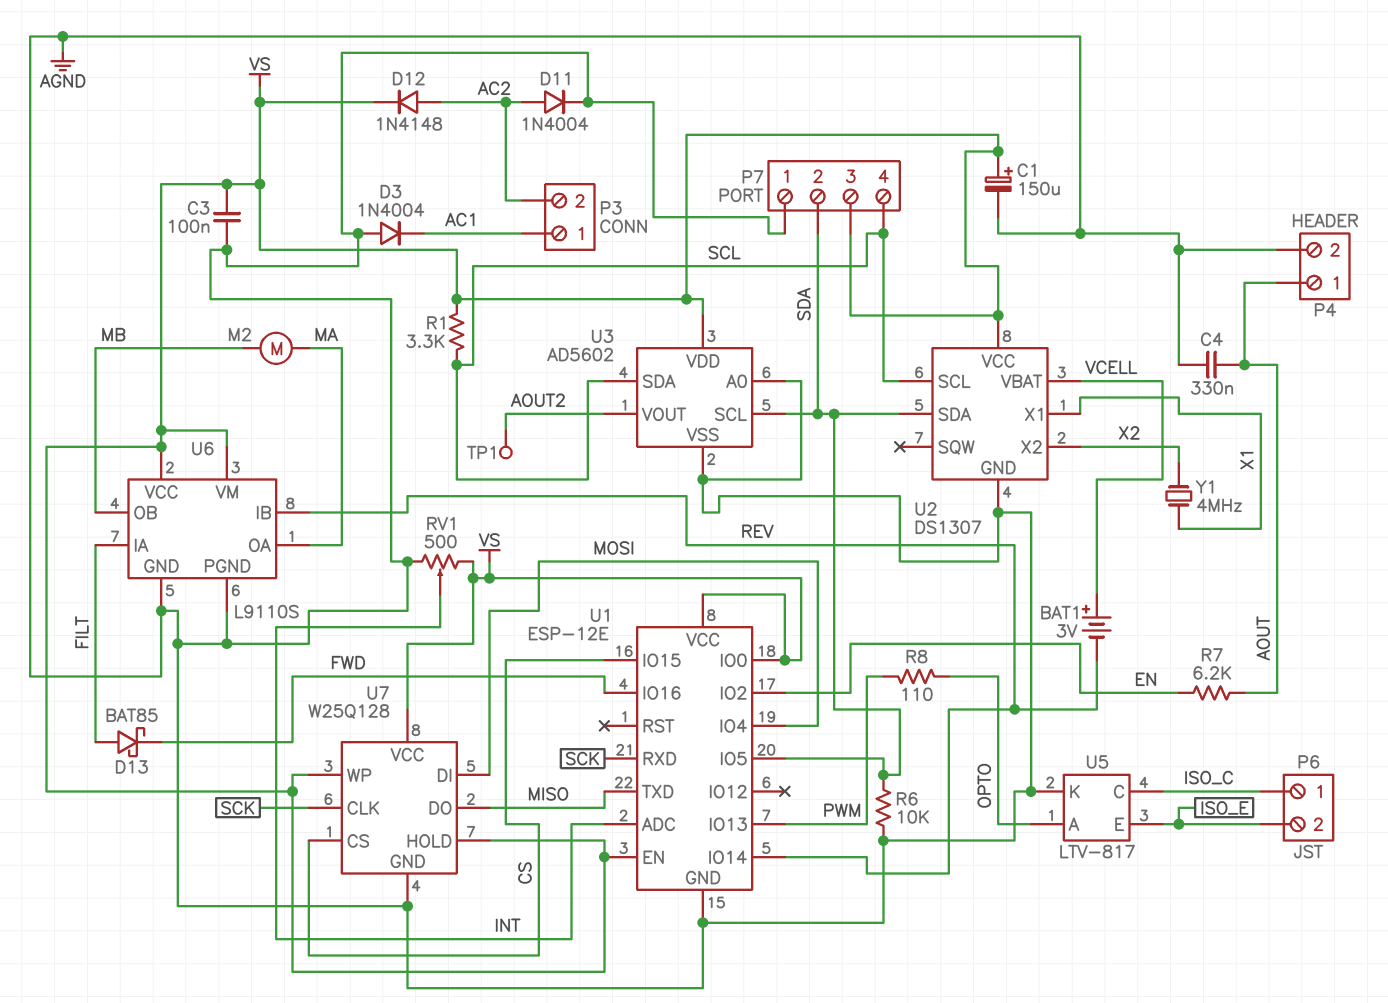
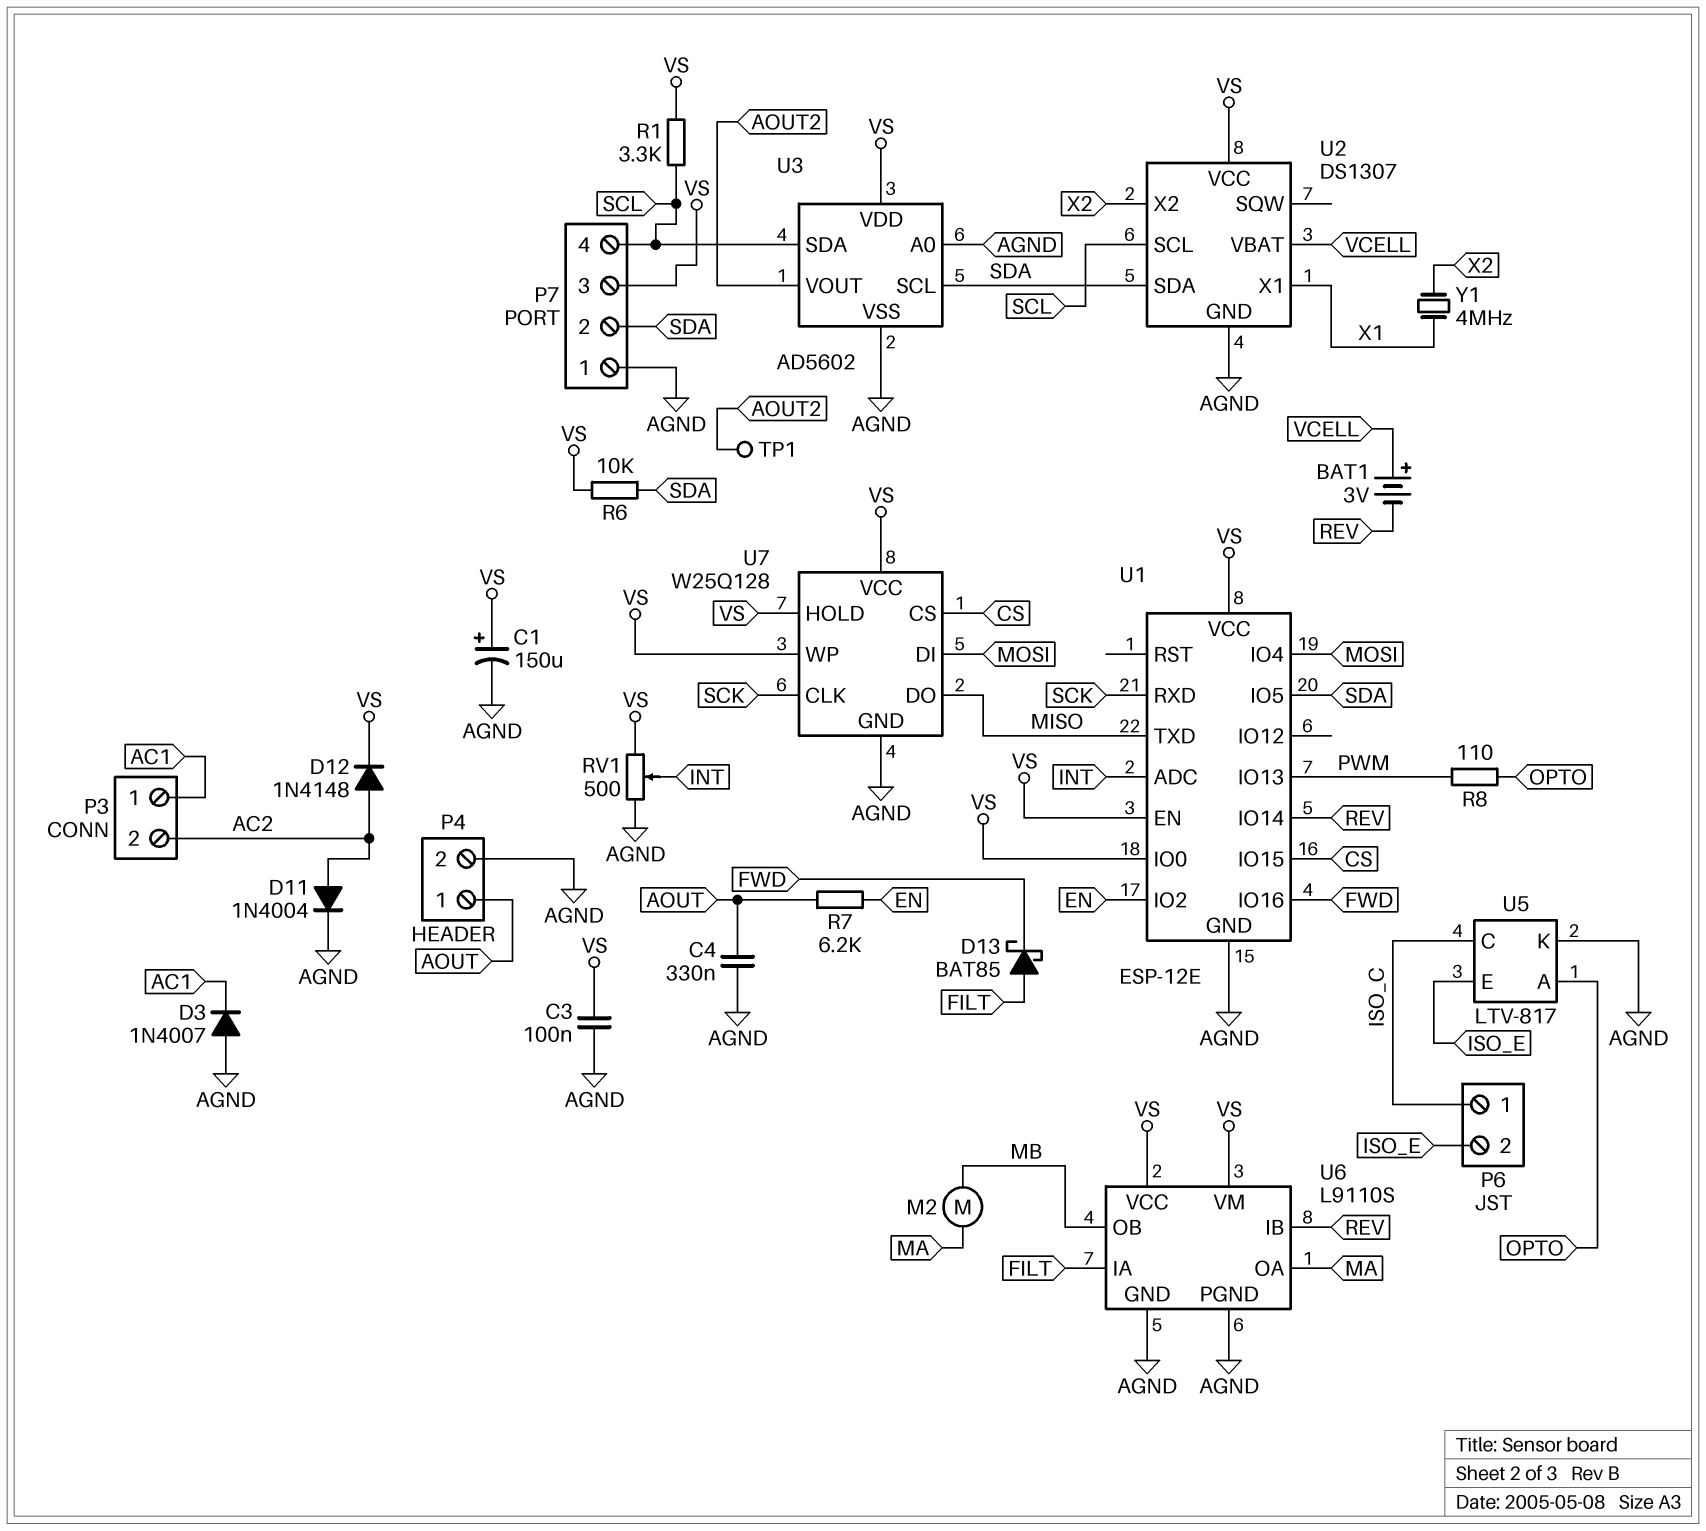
D3: diode 1N4004 (A AGND, K AC1) -> diode 1N4007 (A AGND, K AC1)
R6: 10k (AGND, SDA) -> 10k (SDA, VS)

